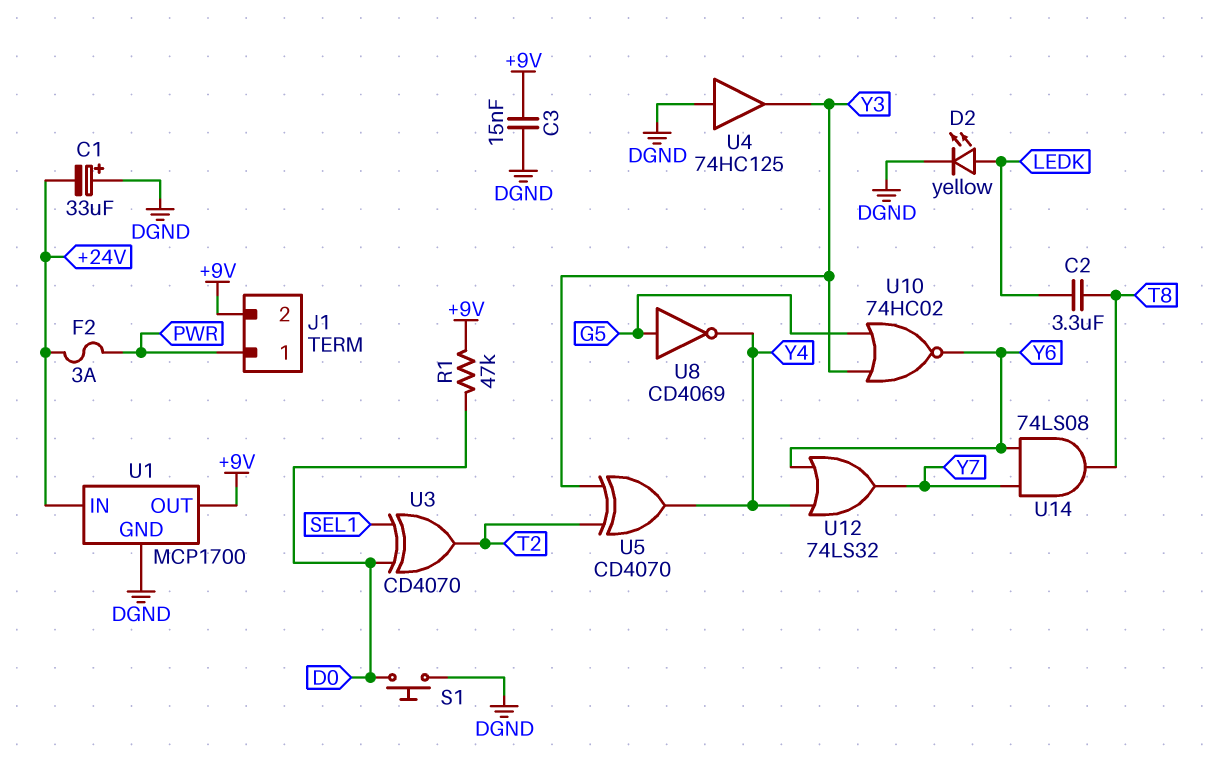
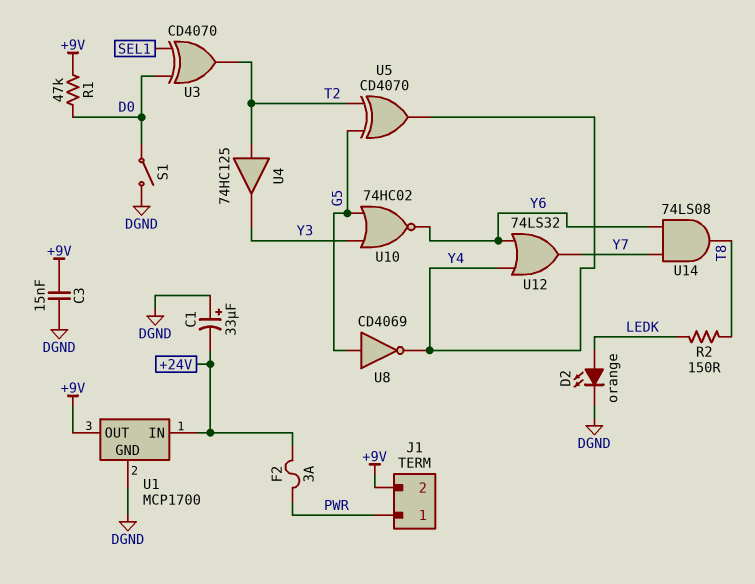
C2: 3.3uF (LEDK, T8) -> none
D2: LED yellow (A LEDK, K DGND) -> LED orange (A LEDK, K DGND)
R2: none -> 150 (LEDK, T8)
S1: button (D0, DGND) -> switch (D0, DGND)
U4: buffer 74HC125 (in DGND, out Y3) -> buffer 74HC125 (in T2, out Y3)
U5: XOR CD4070 (in T2, in Y3, out Y4) -> XOR CD4070 (in G5, in T2, out Y4)

